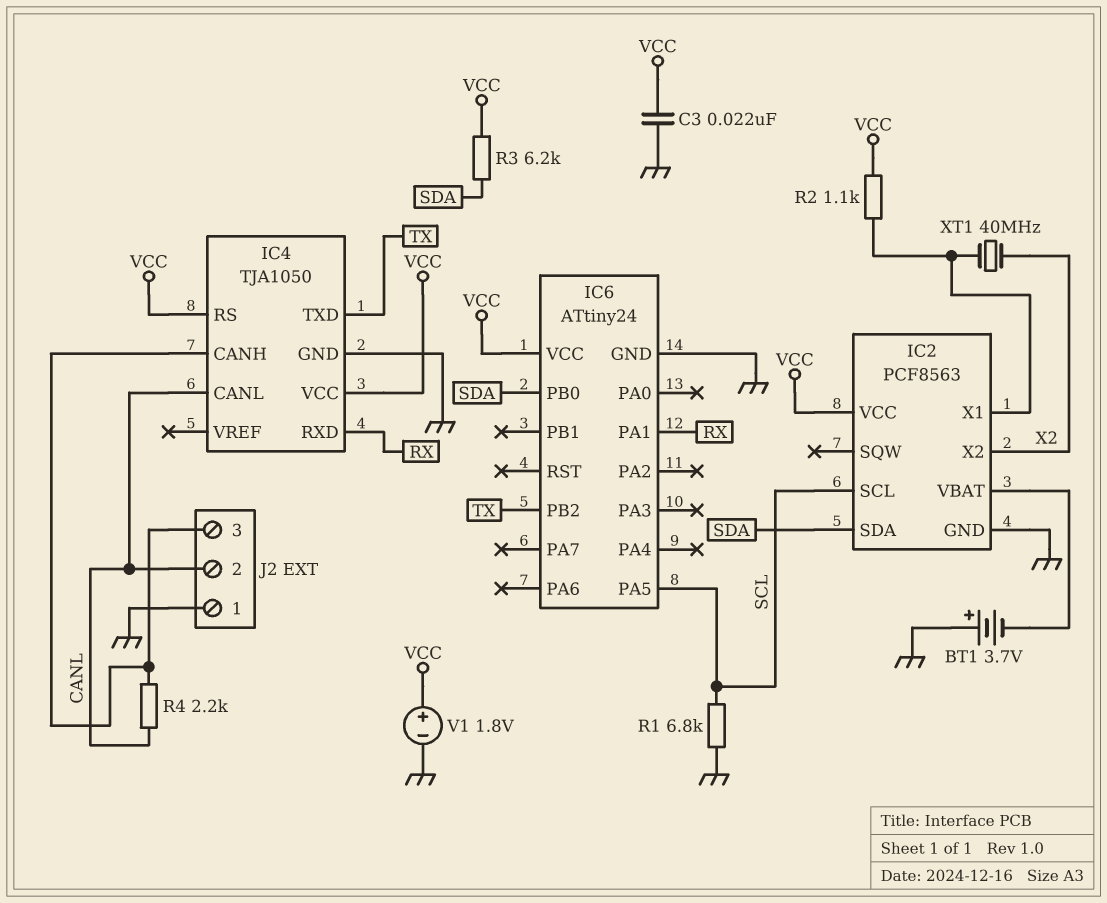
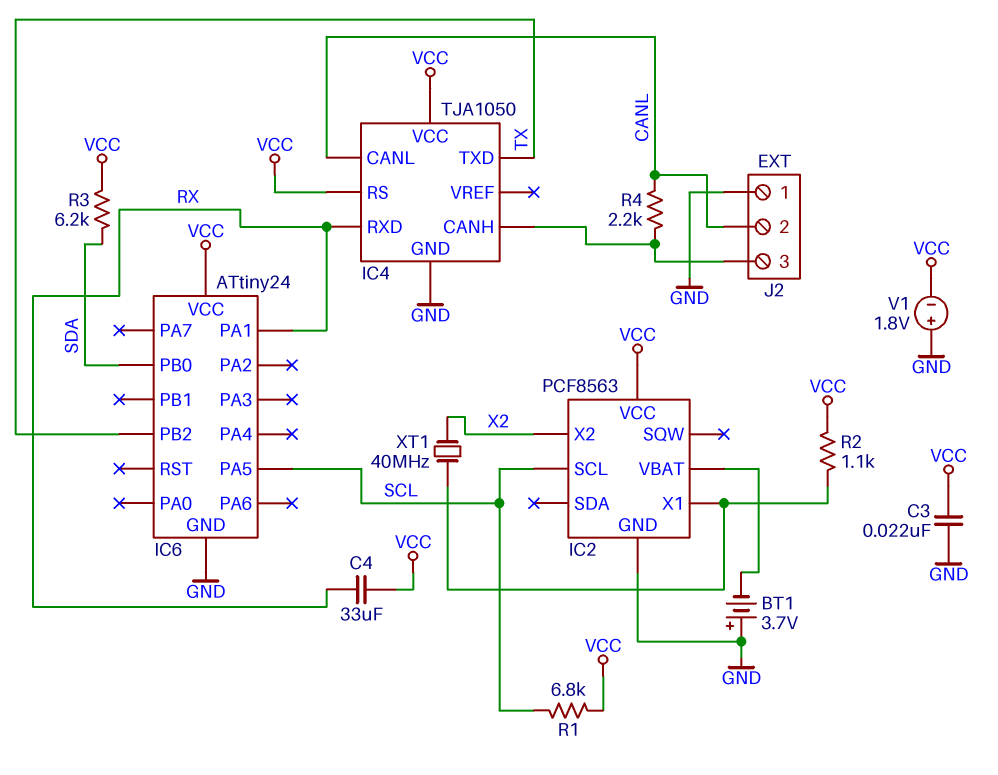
C4: none -> 33uF (RX, VCC)
IC2 pin SDA: SDA -> none
R1: 6.8k (GND, SCL) -> 6.8k (SCL, VCC)
V1: 1.8V (plus VCC, minus GND) -> 1.8V (plus GND, minus VCC)

